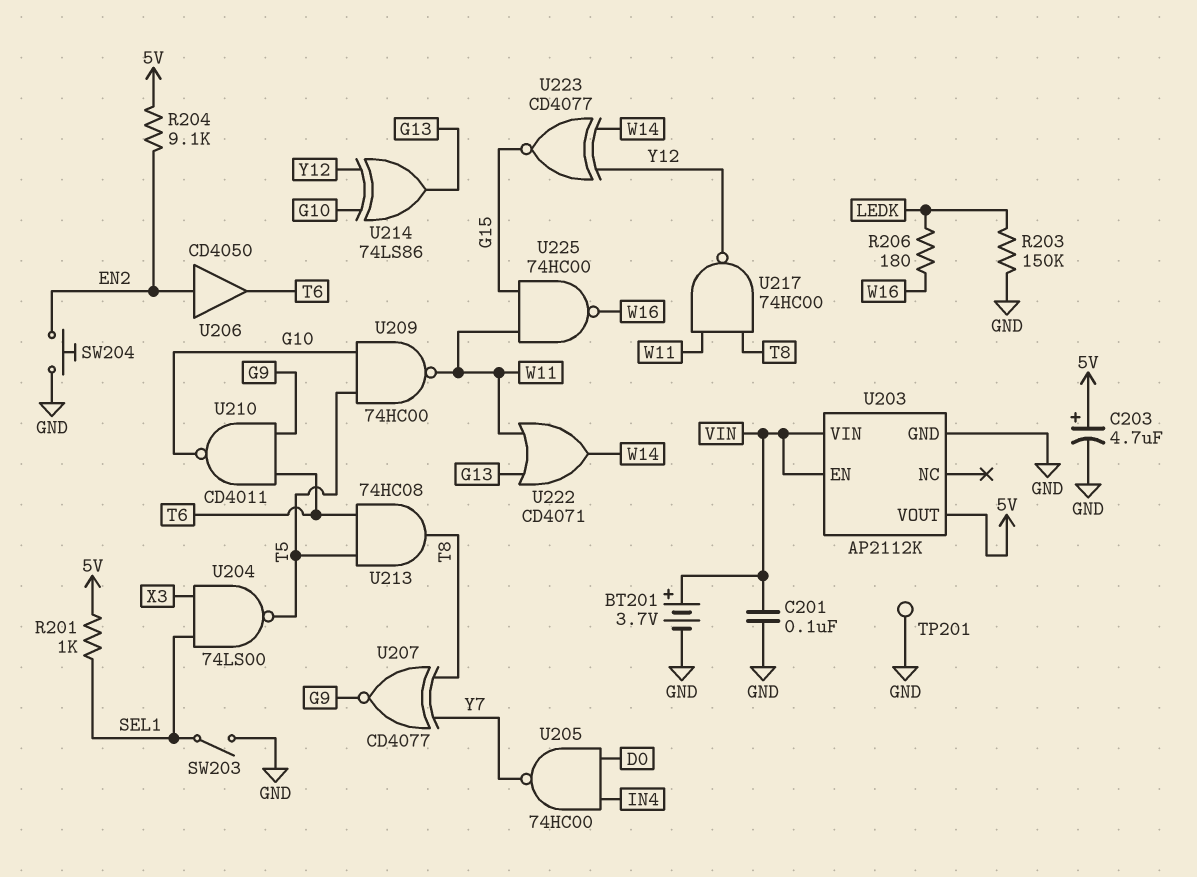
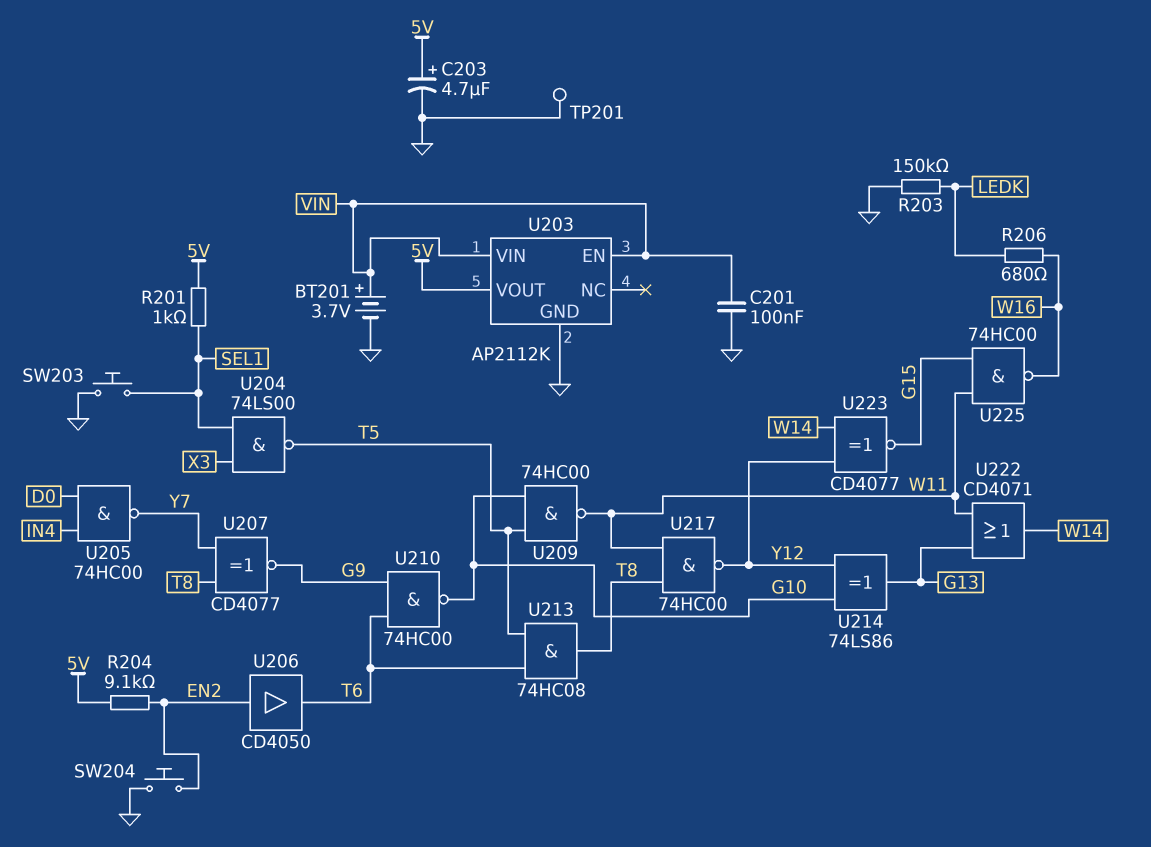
R206: 180 (LEDK, W16) -> 680 (LEDK, W16)
SW203: switch (GND, SEL1) -> button (GND, SEL1)
U210: NAND CD4011 (in G9, in T6, out G10) -> NAND 74HC00 (in G9, in T6, out G10)

